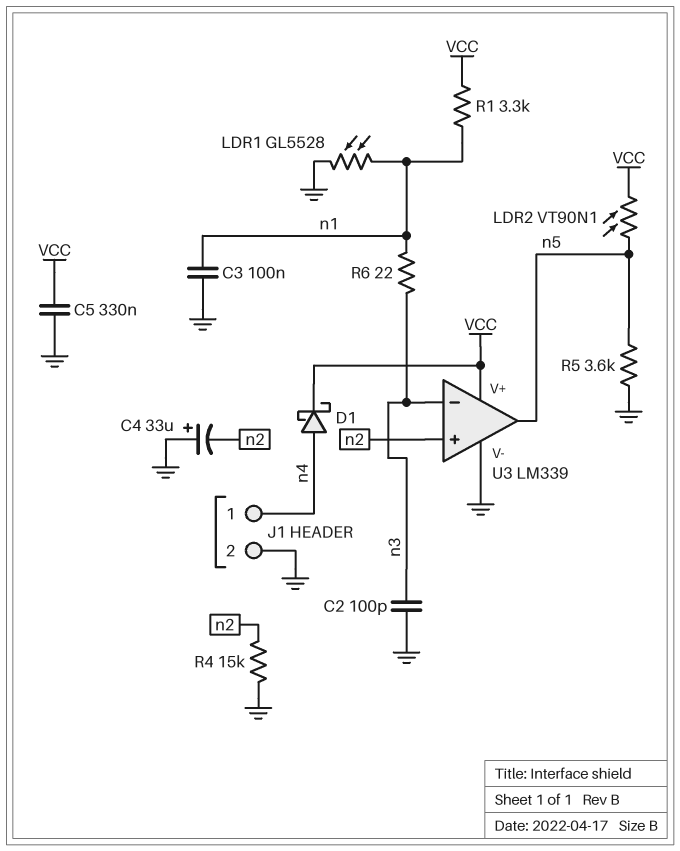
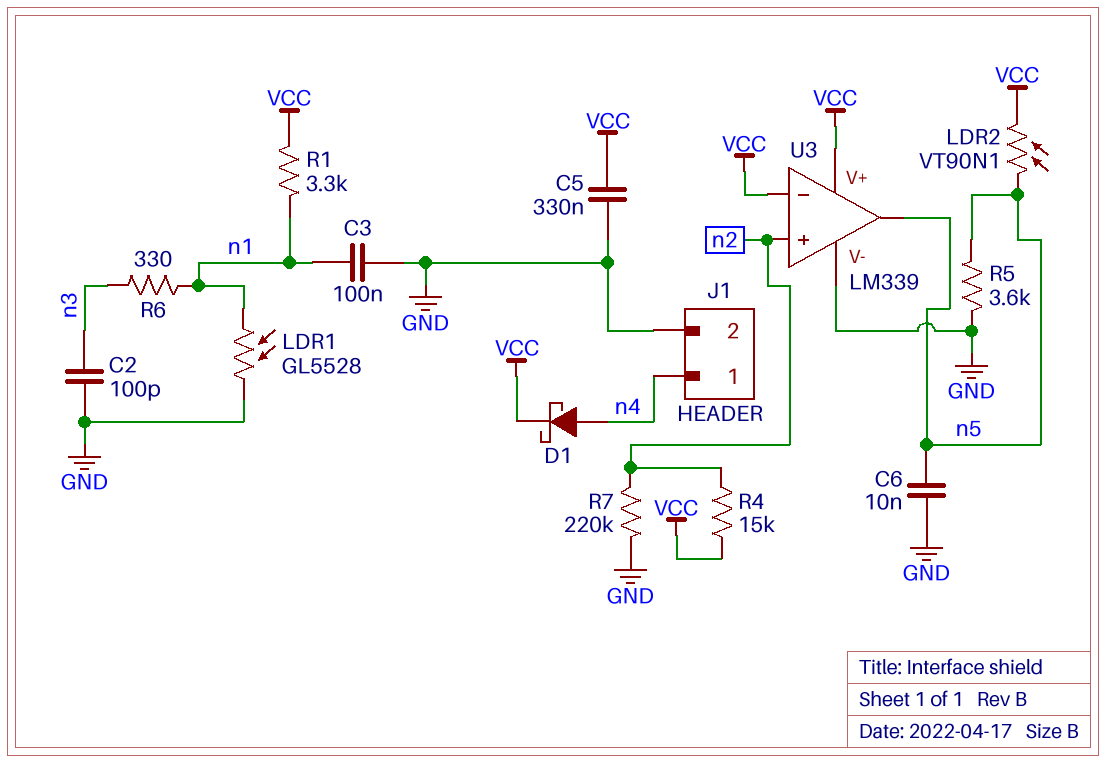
C4: 33uF (plus GND, minus n2) -> none
C6: none -> 10nF (GND, n5)
R4: 15k (GND, n2) -> 15k (VCC, n2)
R6: 22 (n1, n3) -> 330 (n1, n3)
R7: none -> 220k (GND, n2)
U3 pin in-: n3 -> VCC

